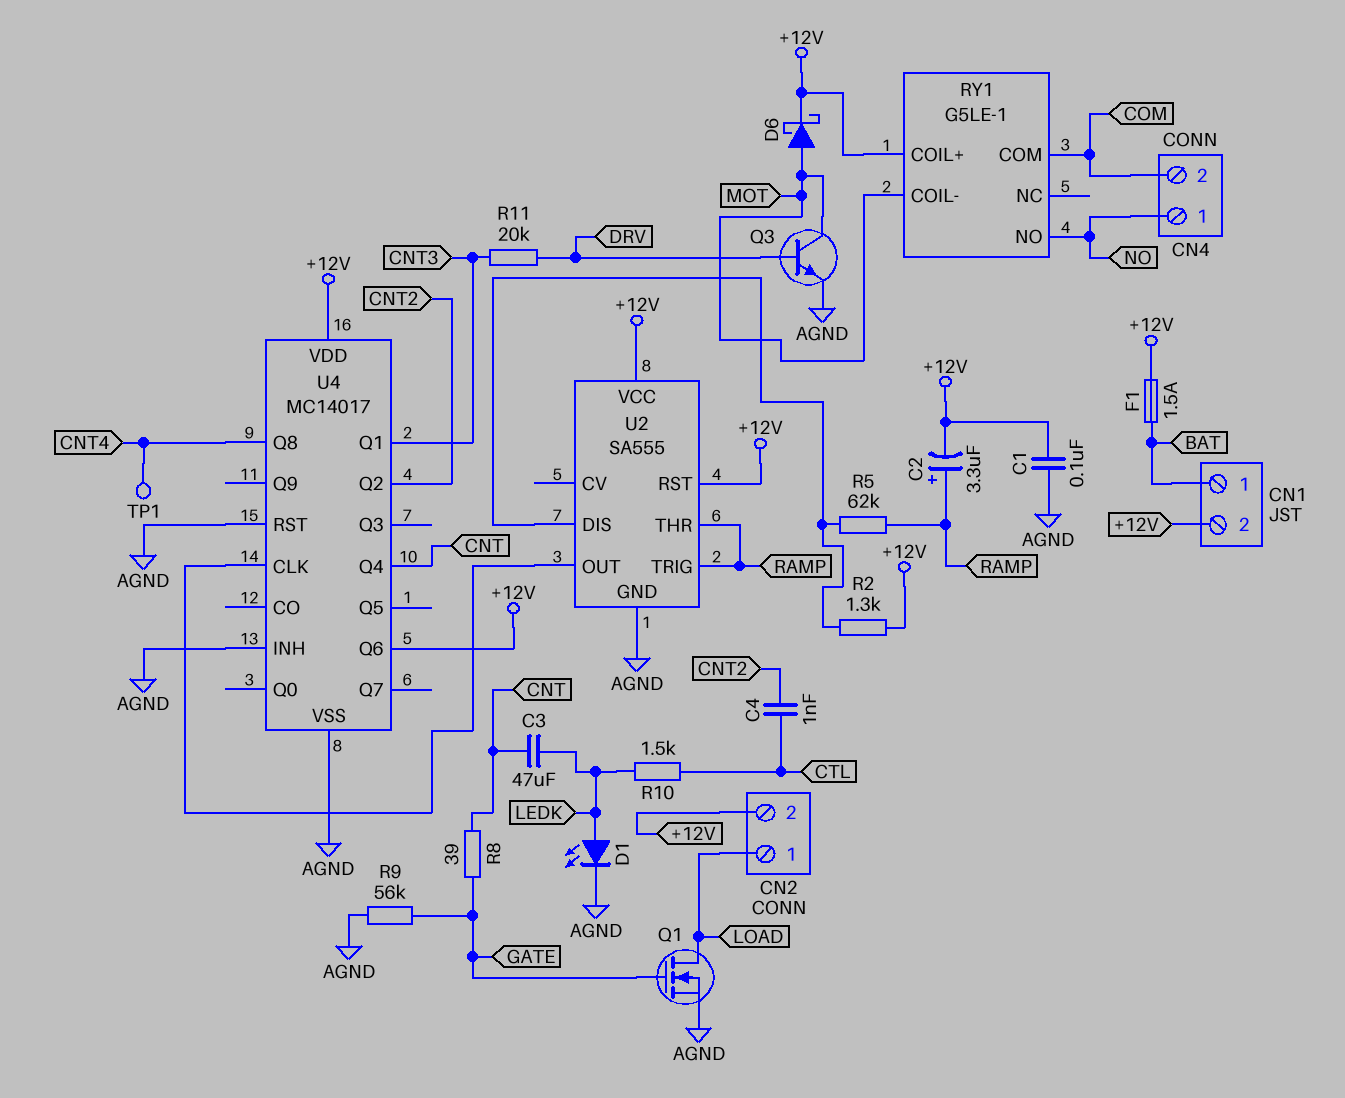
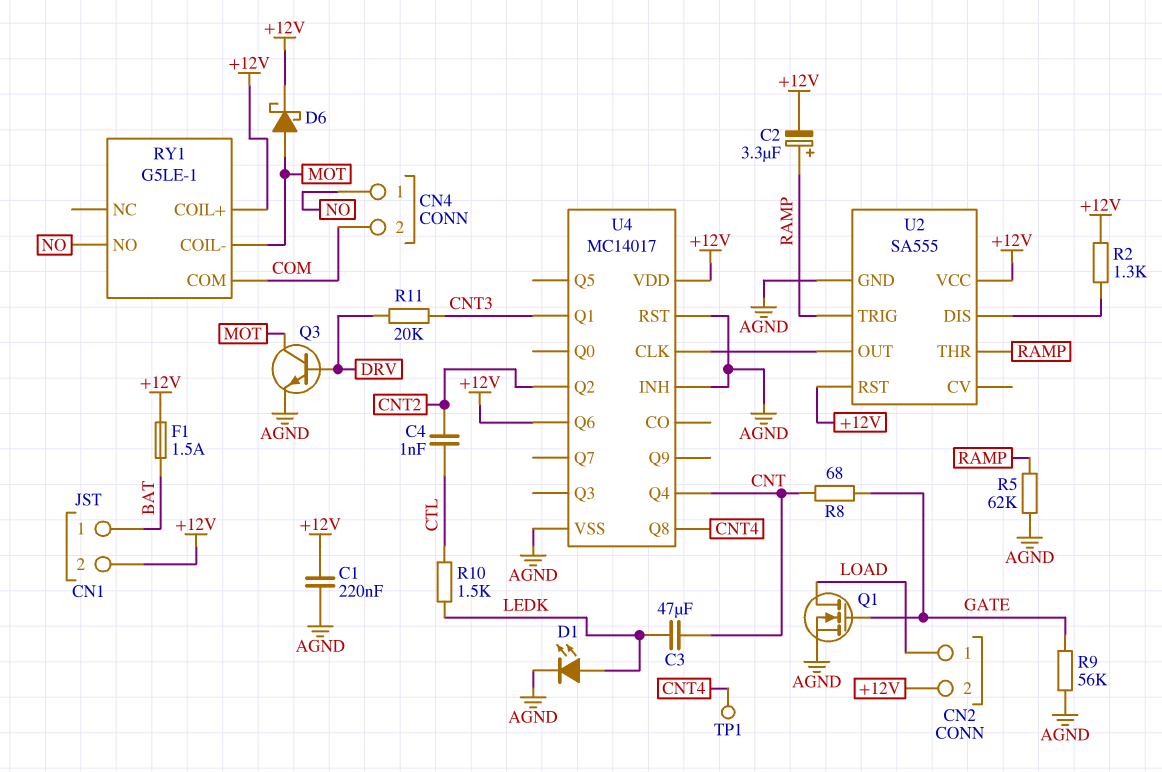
C1: 100nF (+12V, AGND) -> 220nF (+12V, AGND)
R5: 62k (RAMP, U2/DIS) -> 62k (AGND, RAMP)
R8: 39 (CNT, GATE) -> 68 (CNT, GATE)

